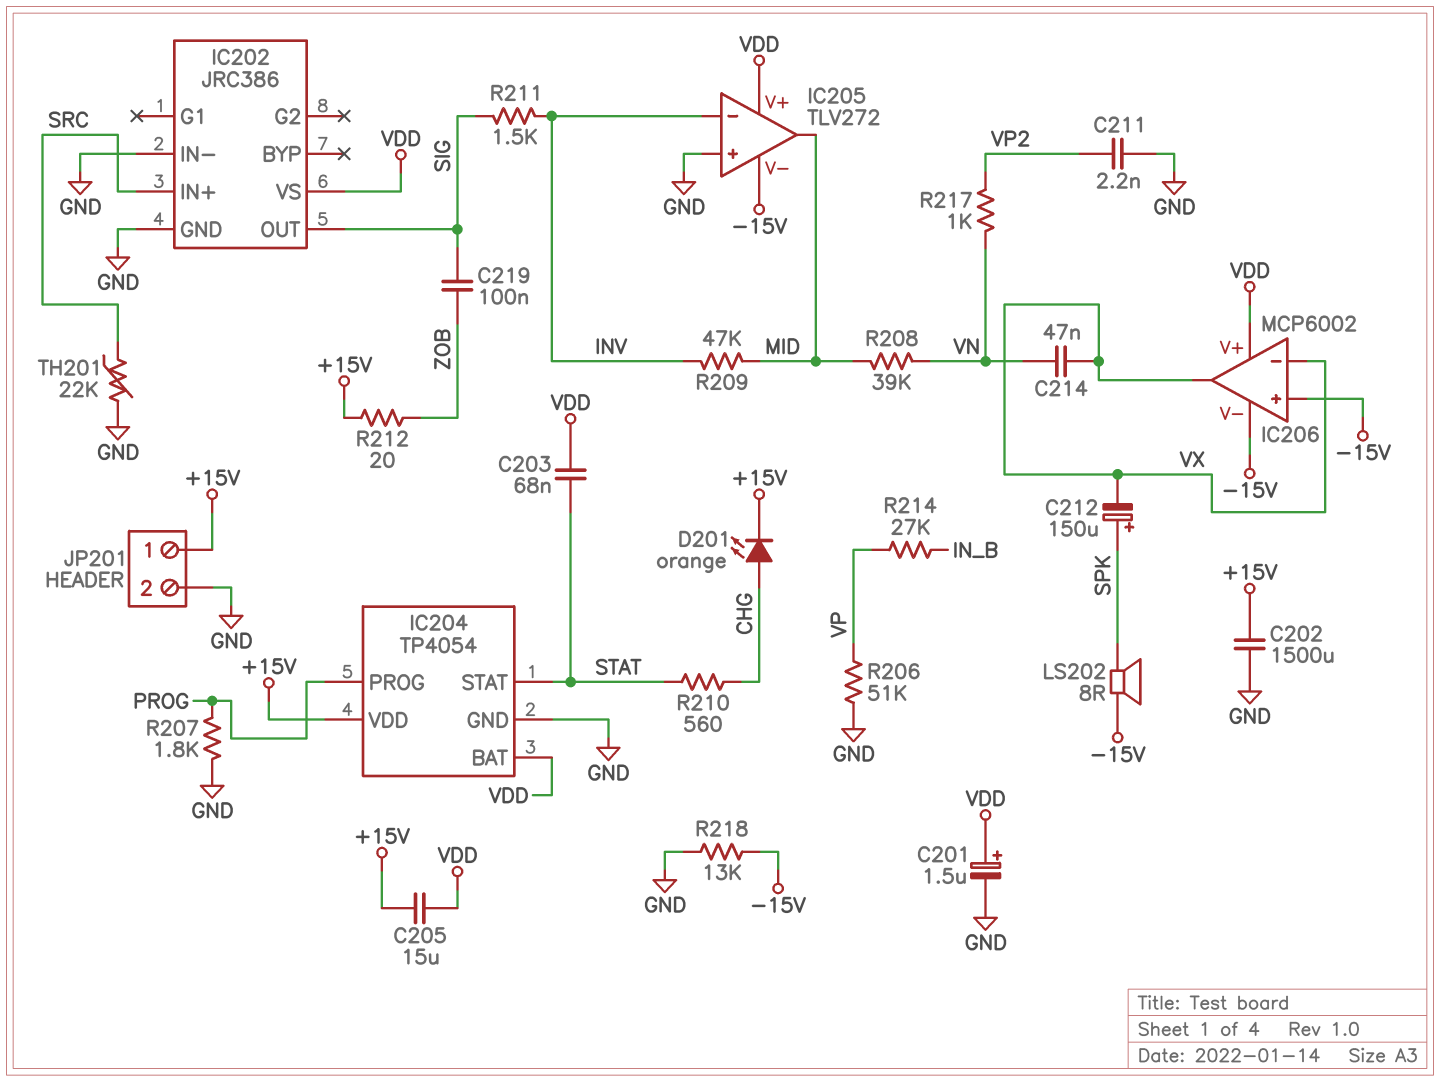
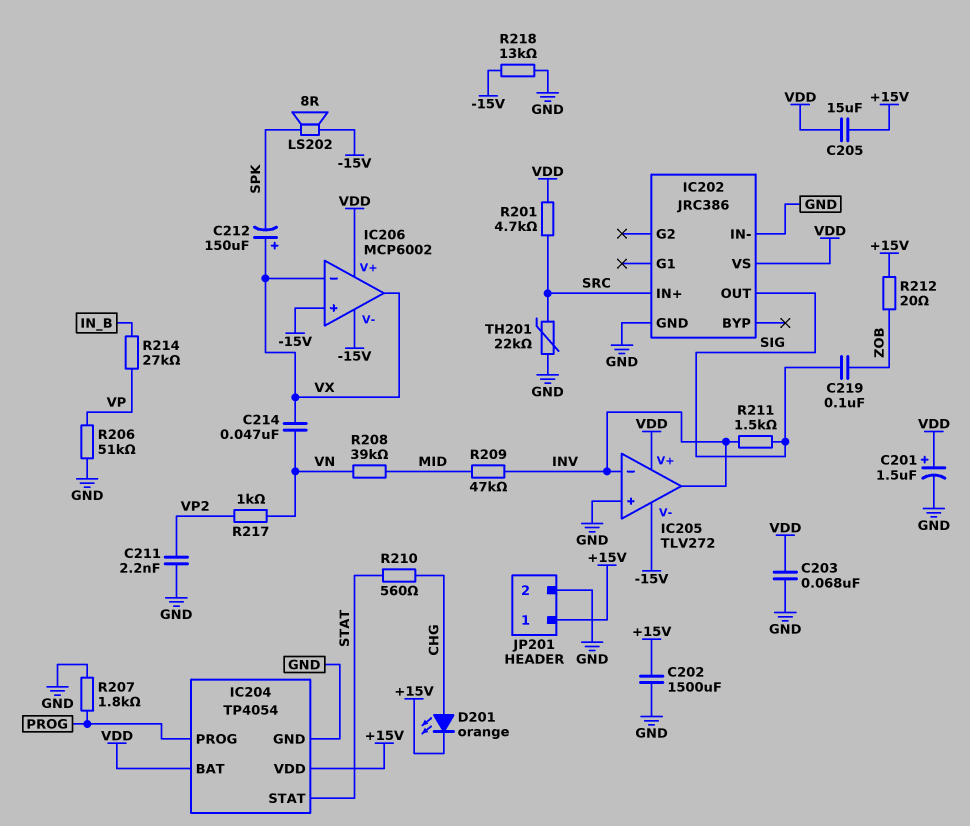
C203: 68nF (STAT, VDD) -> 68nF (GND, VDD)
C212: 150uF (plus SPK, minus VX) -> 150uF (plus VX, minus SPK)
IC205 pin out: MID -> INV
R201: none -> 4.7k (SRC, VDD)

